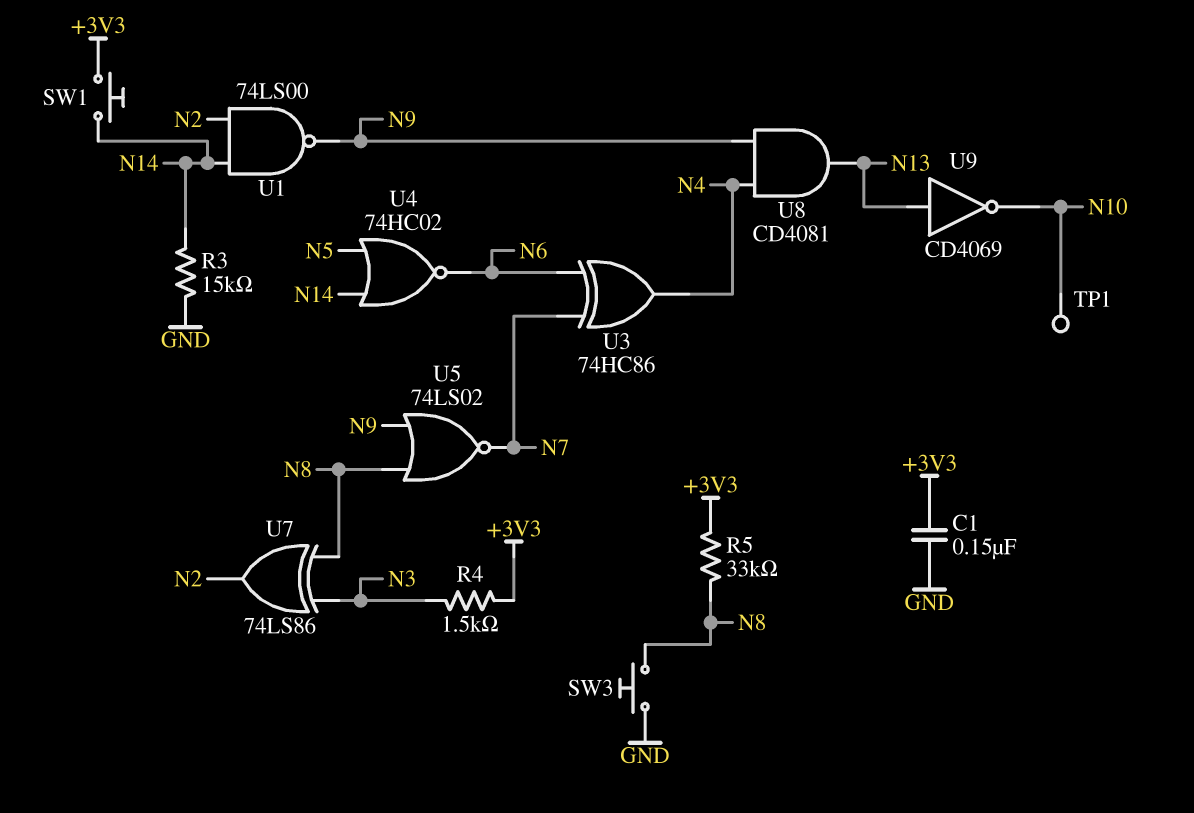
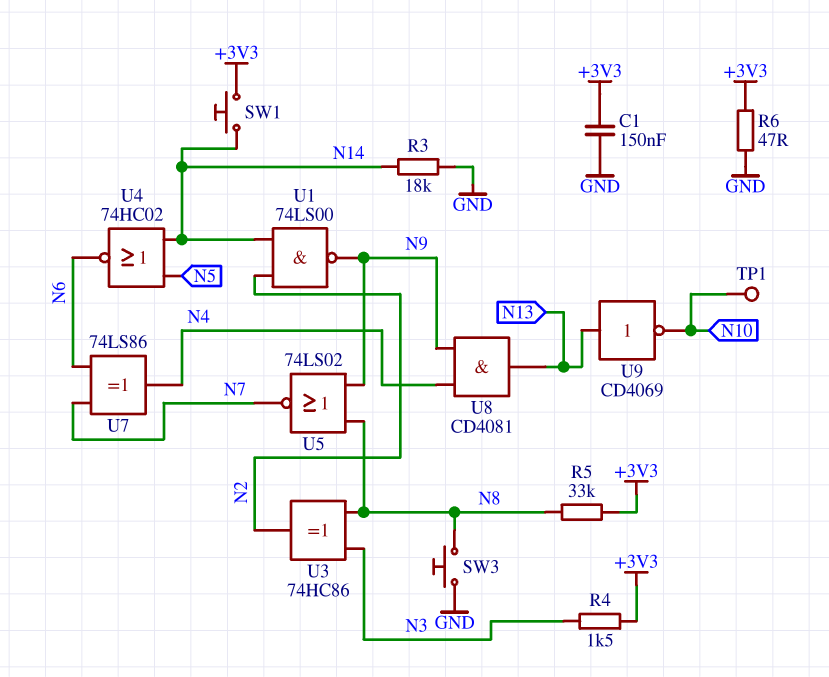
R3: 15k (GND, N14) -> 18k (GND, N14)
R6: none -> 47 (+3V3, GND)
U3: XOR 74HC86 (in N6, in N7, out N4) -> XOR 74HC86 (in N3, in N8, out N2)
U7: XOR 74LS86 (in N3, in N8, out N2) -> XOR 74LS86 (in N6, in N7, out N4)

